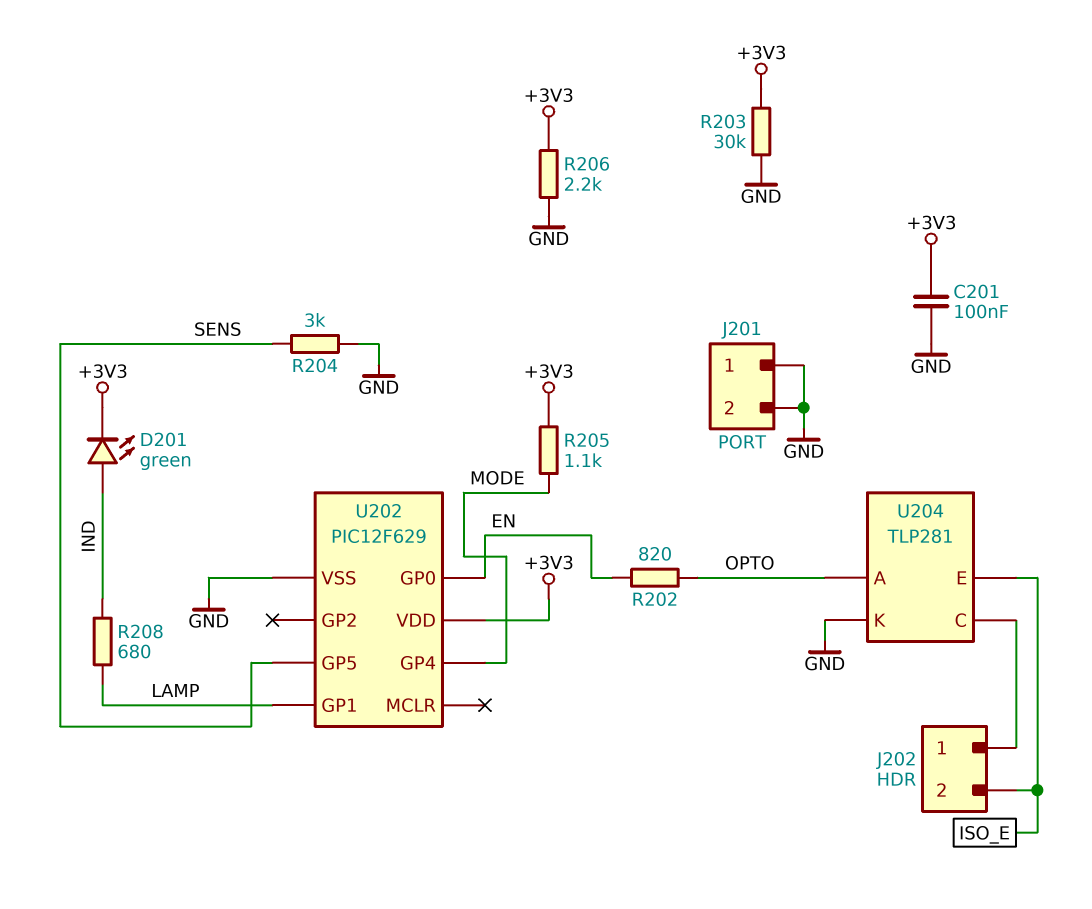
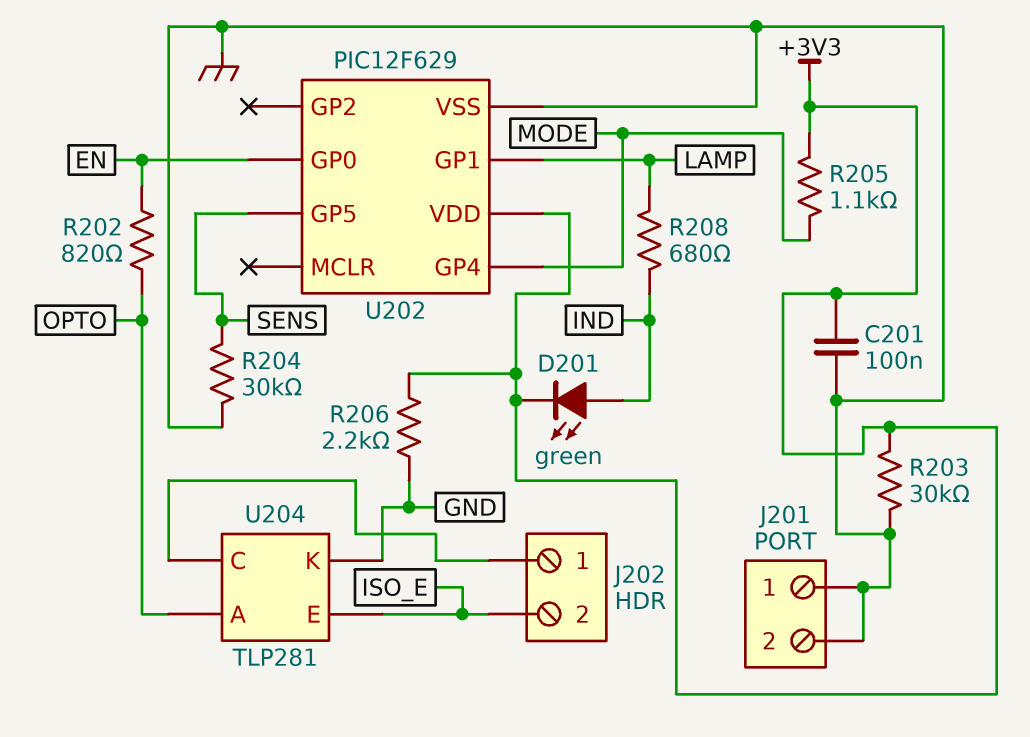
R204: 3k (GND, SENS) -> 30k (GND, SENS)

